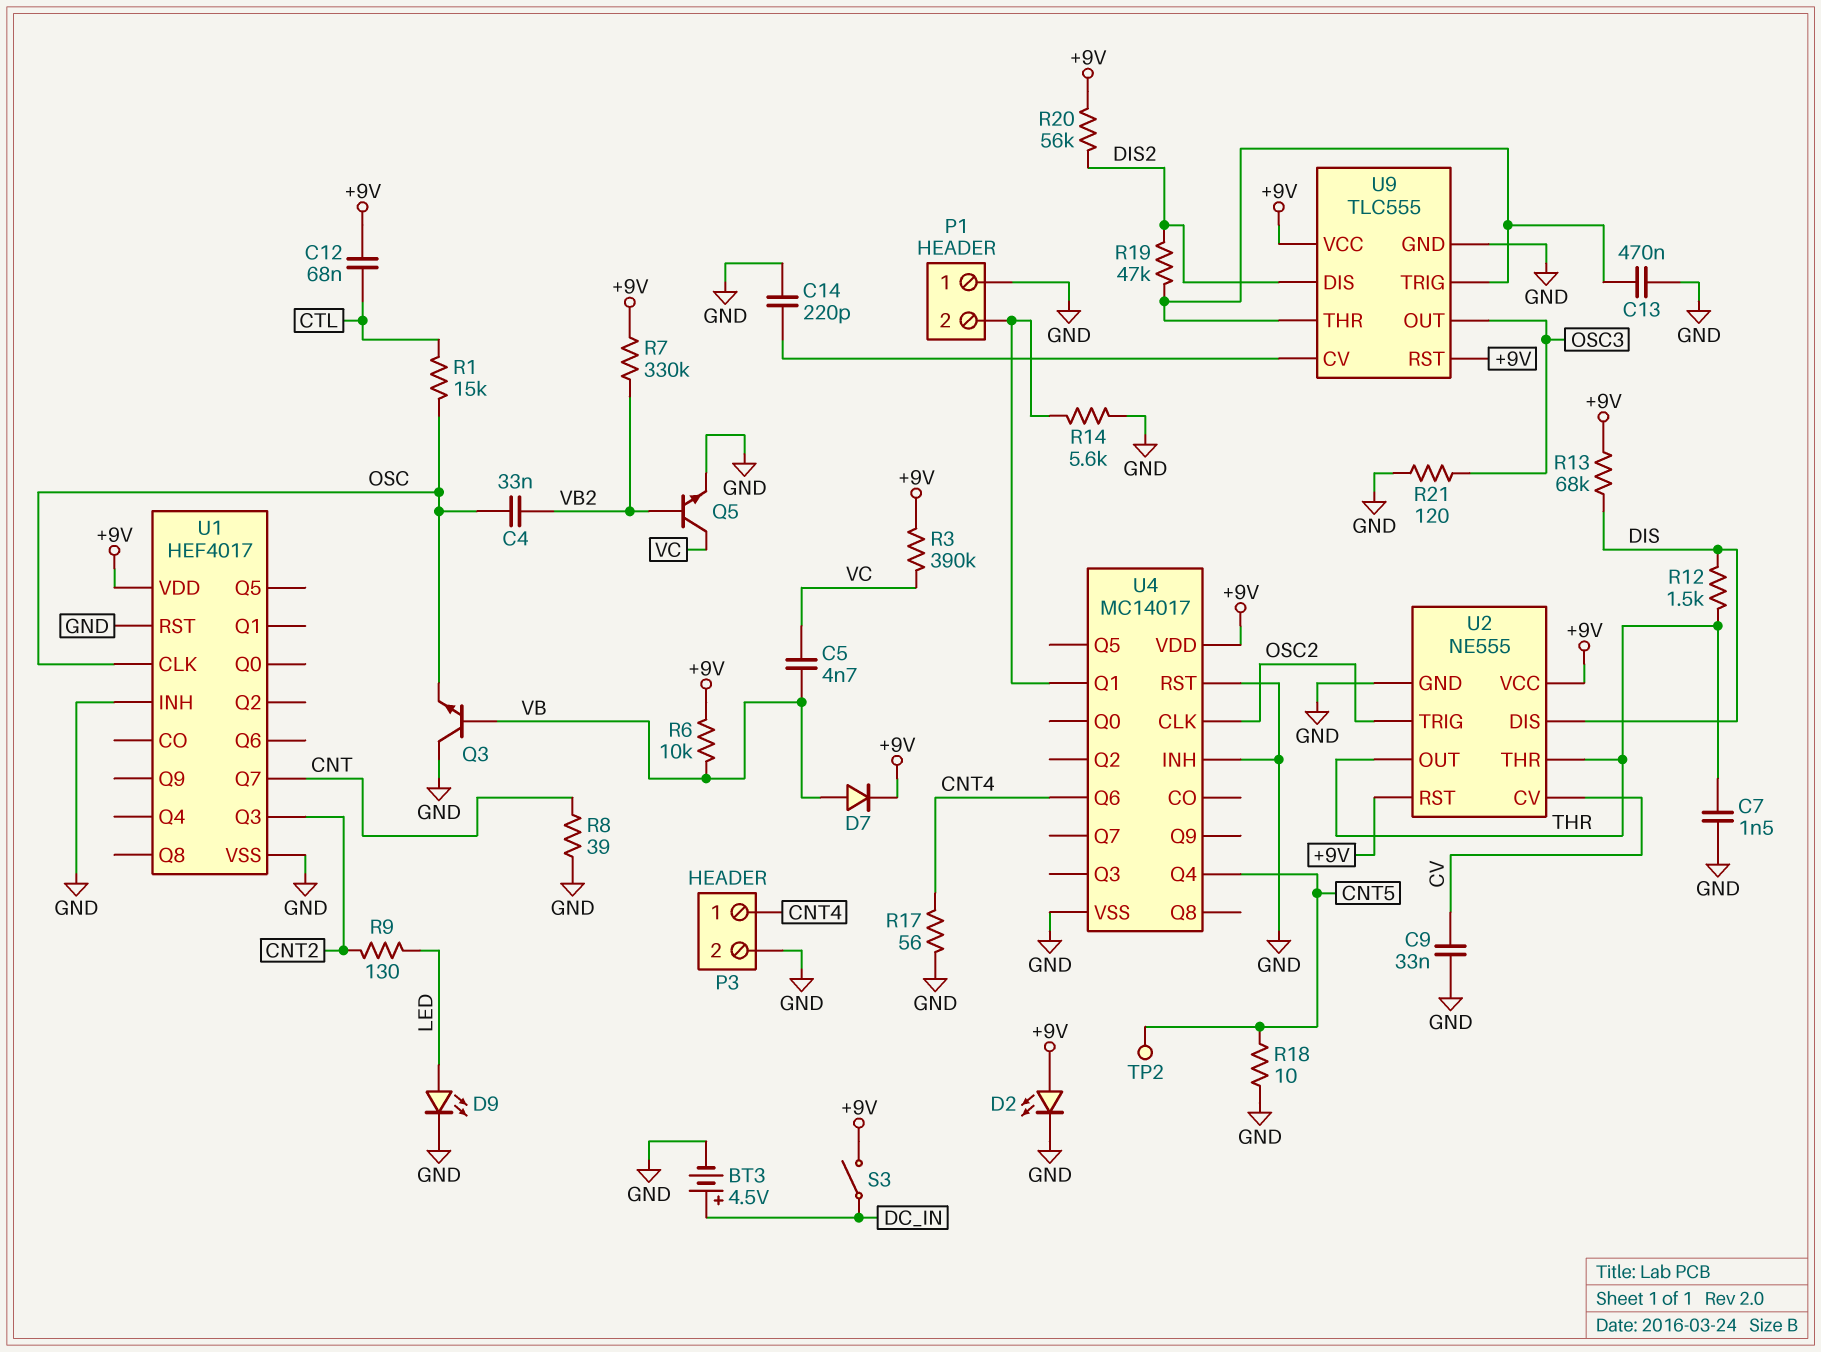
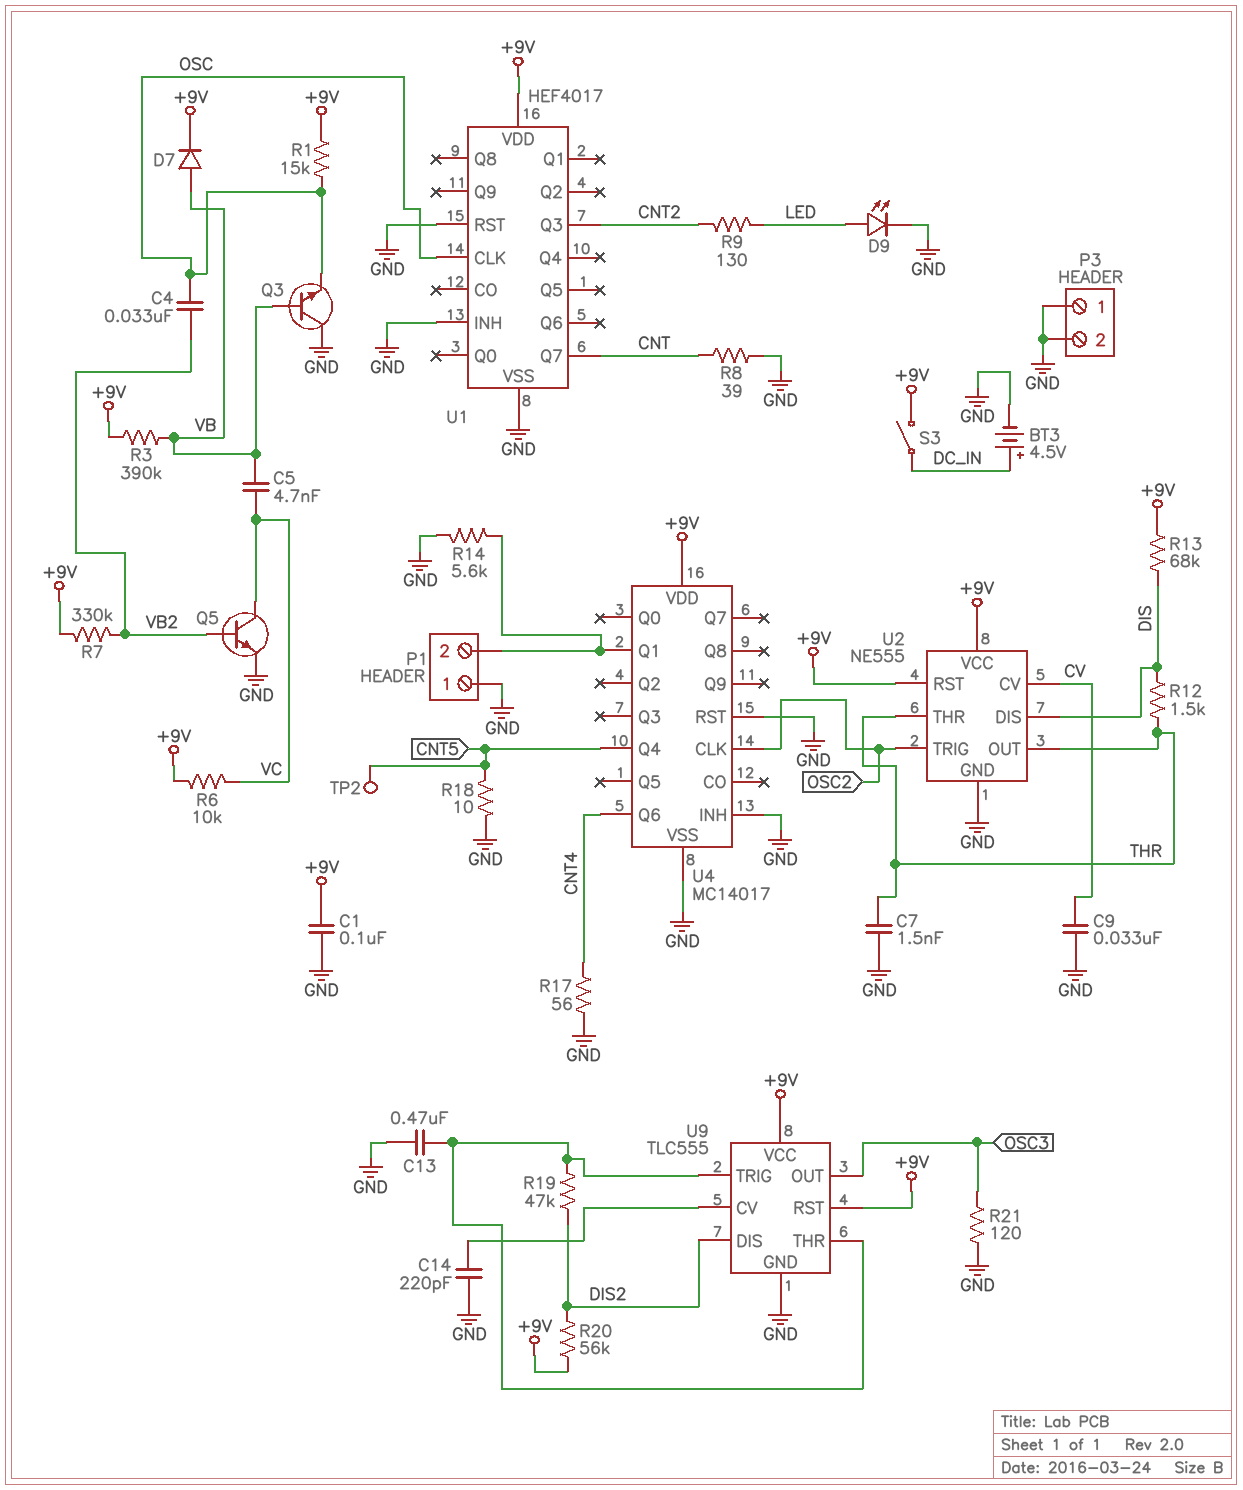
C1: none -> 100nF (+9V, GND)
C12: 68nF (+9V, CTL) -> none
D2: LED (A +9V, K GND) -> none
P3 pin 1: CNT4 -> GND
R1: 15k (CTL, OSC) -> 15k (+9V, OSC)
R3: 390k (+9V, VC) -> 390k (+9V, VB)
R6: 10k (+9V, VB) -> 10k (+9V, VC)

